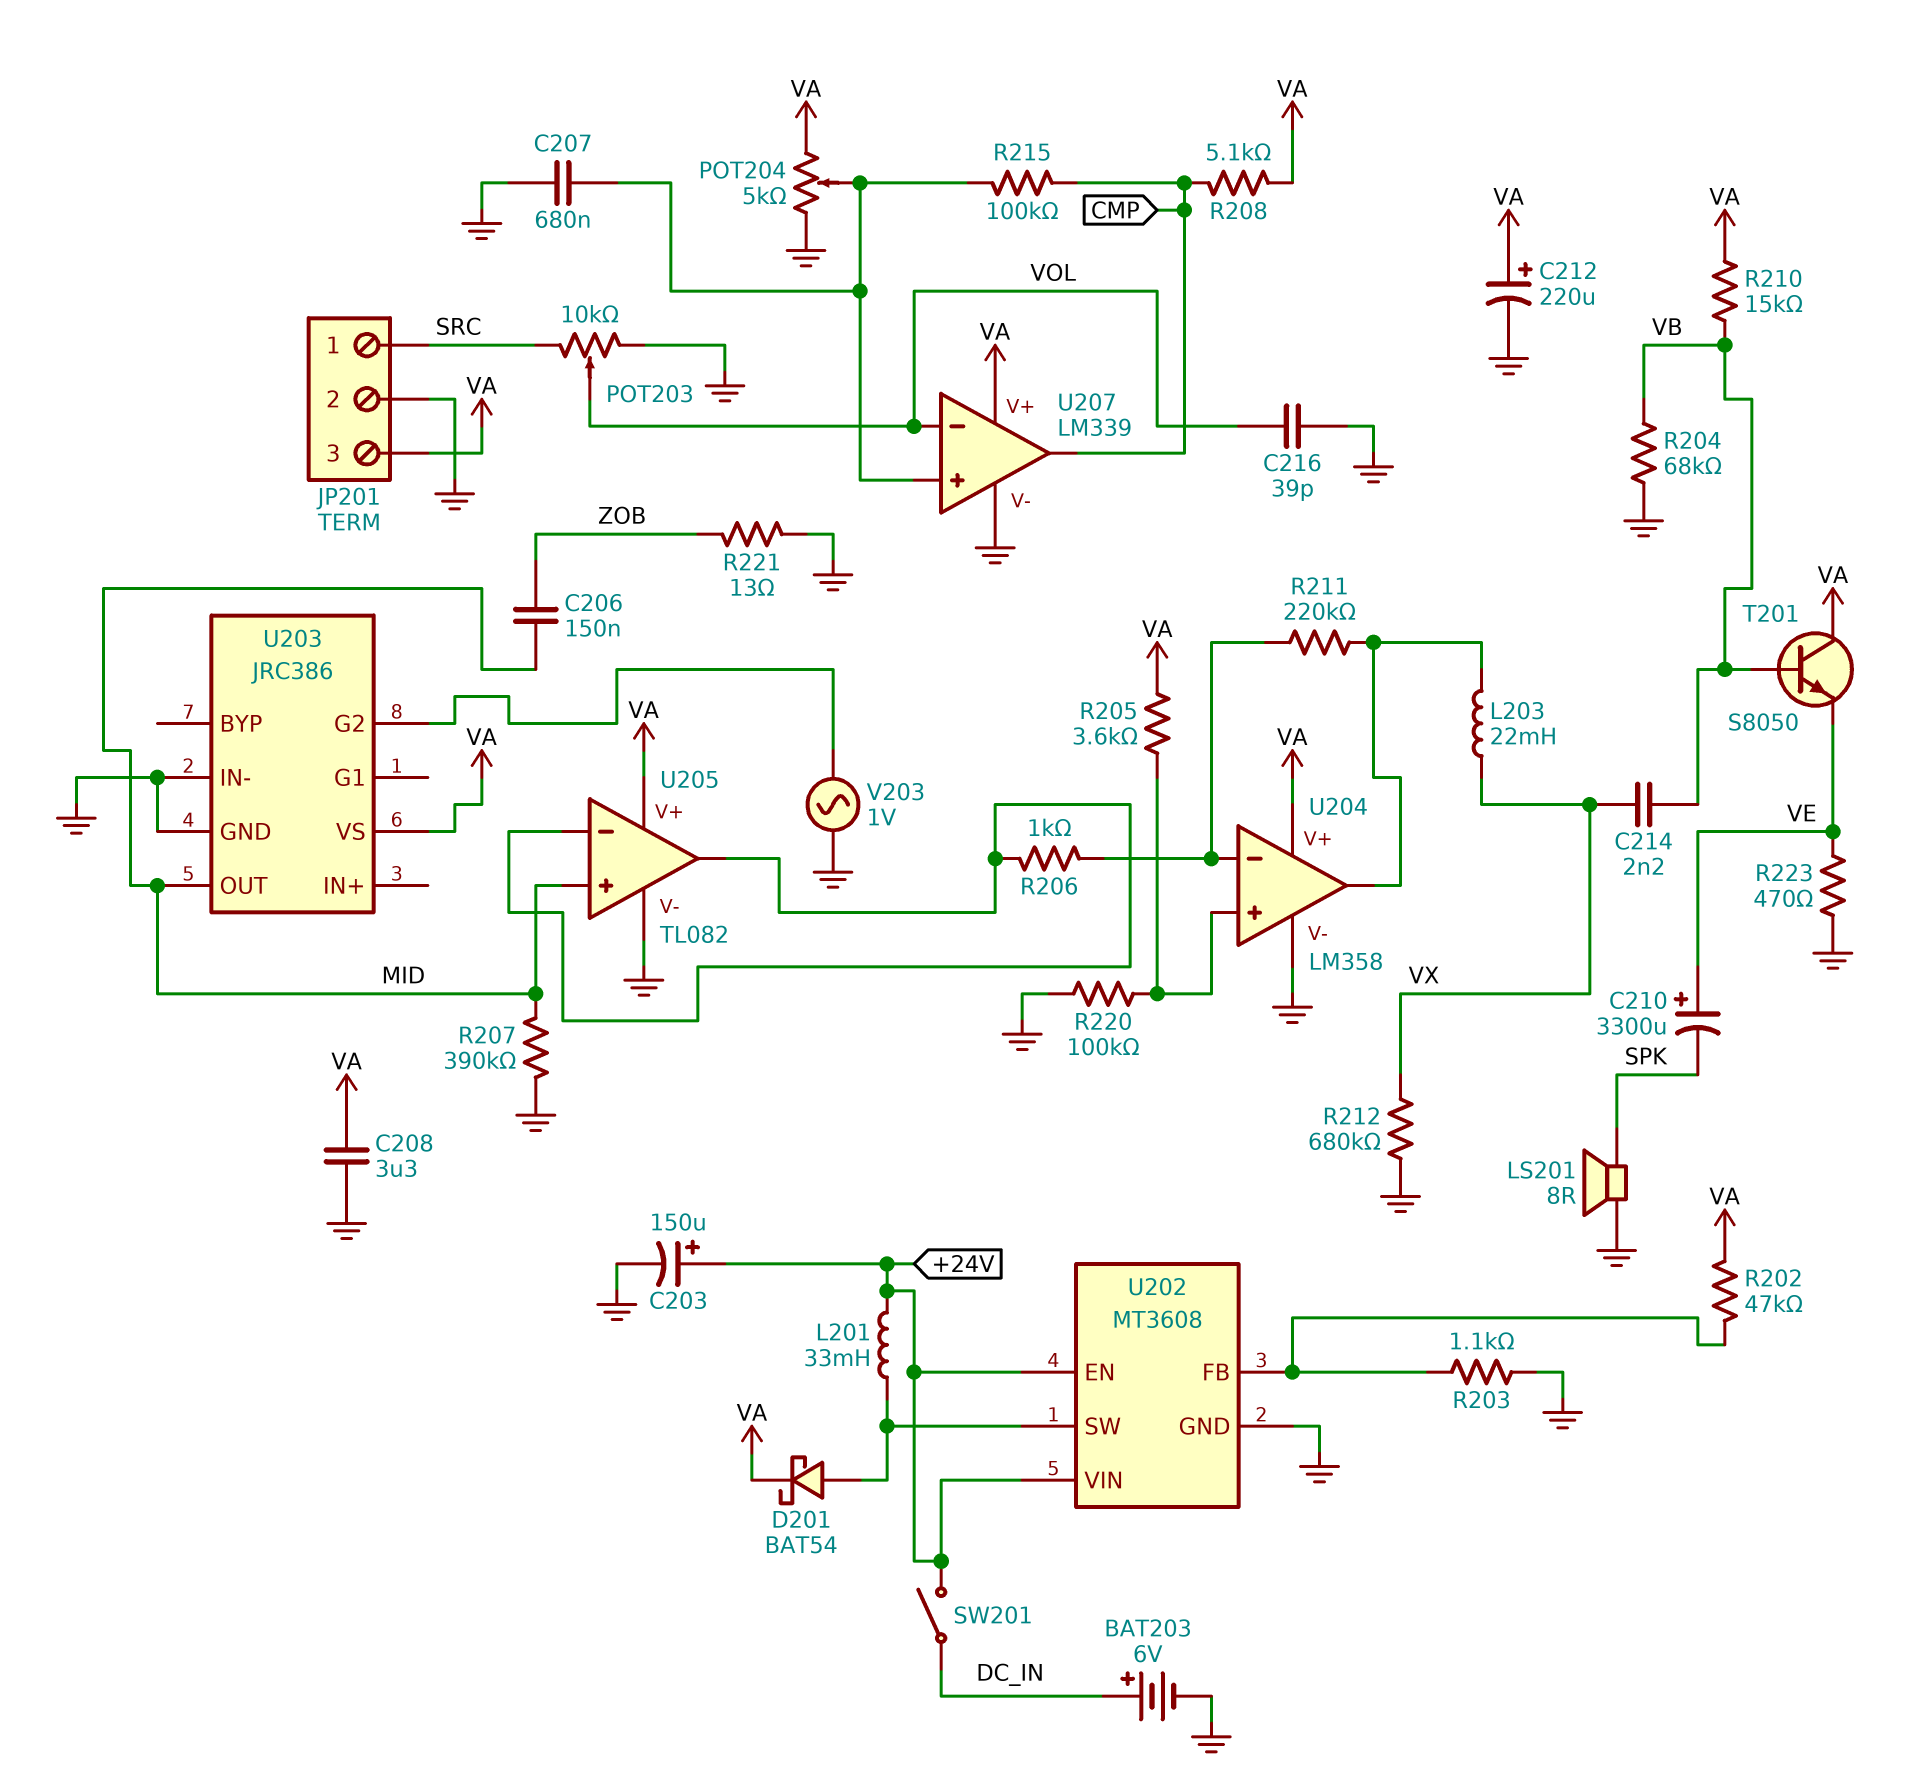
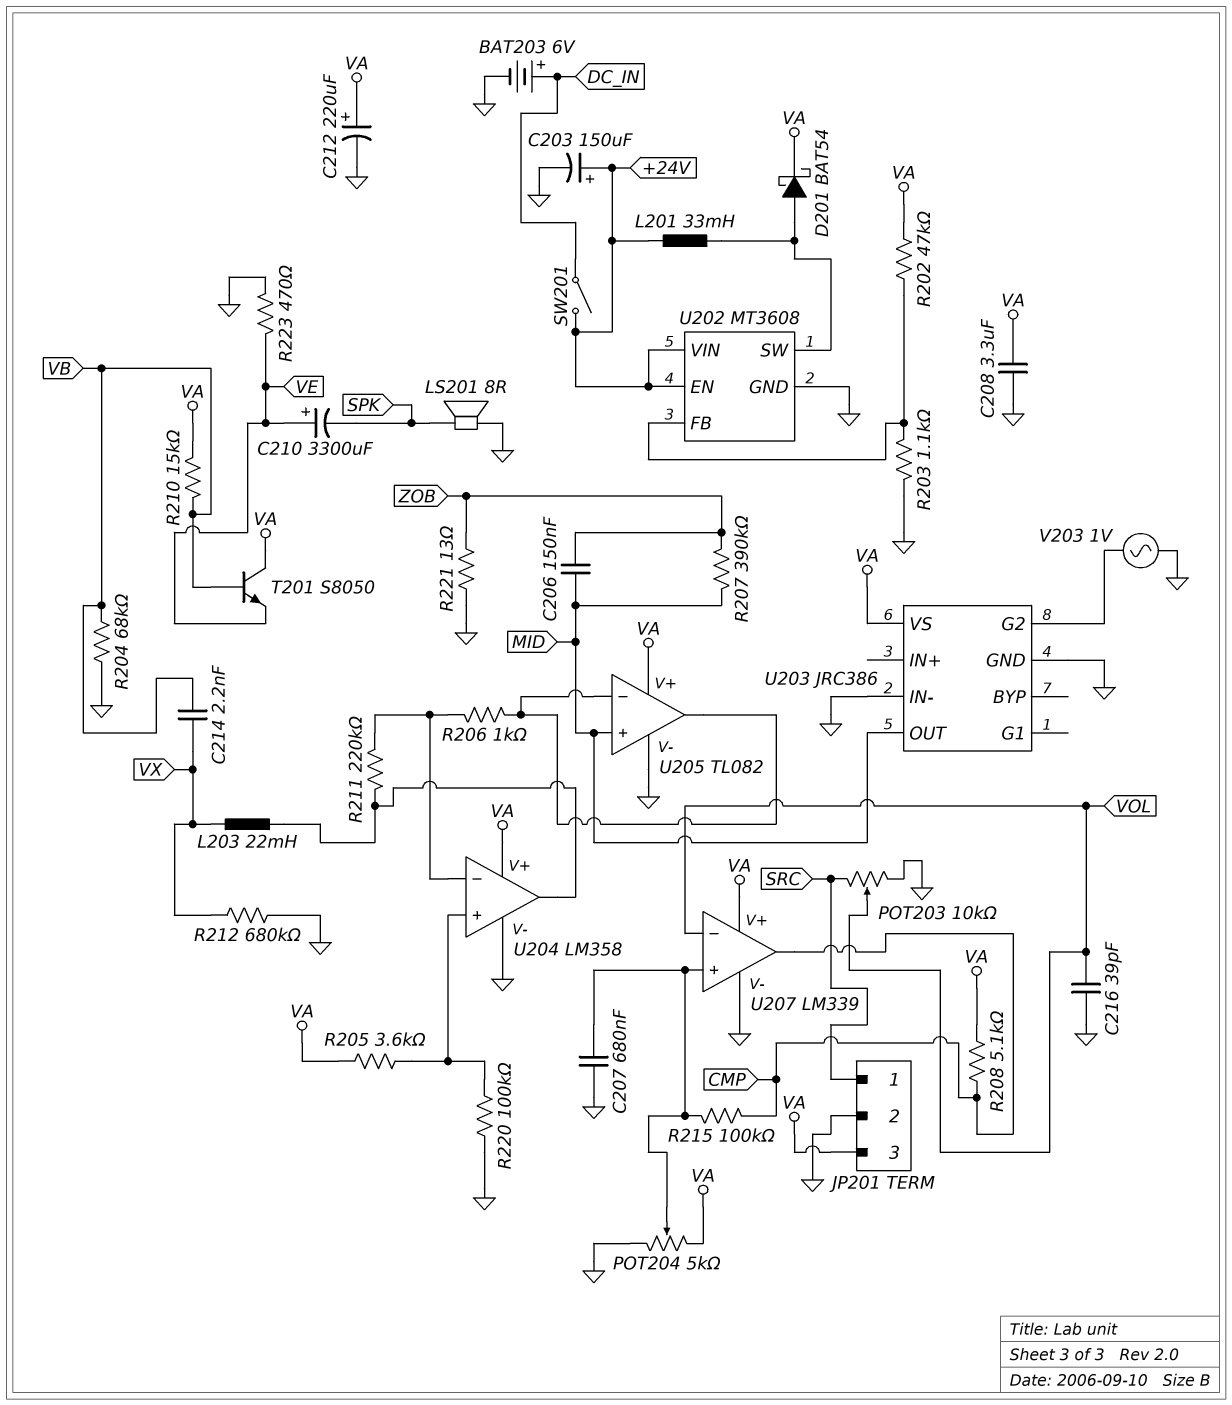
R207: 390k (GND, MID) -> 390k (MID, ZOB)

